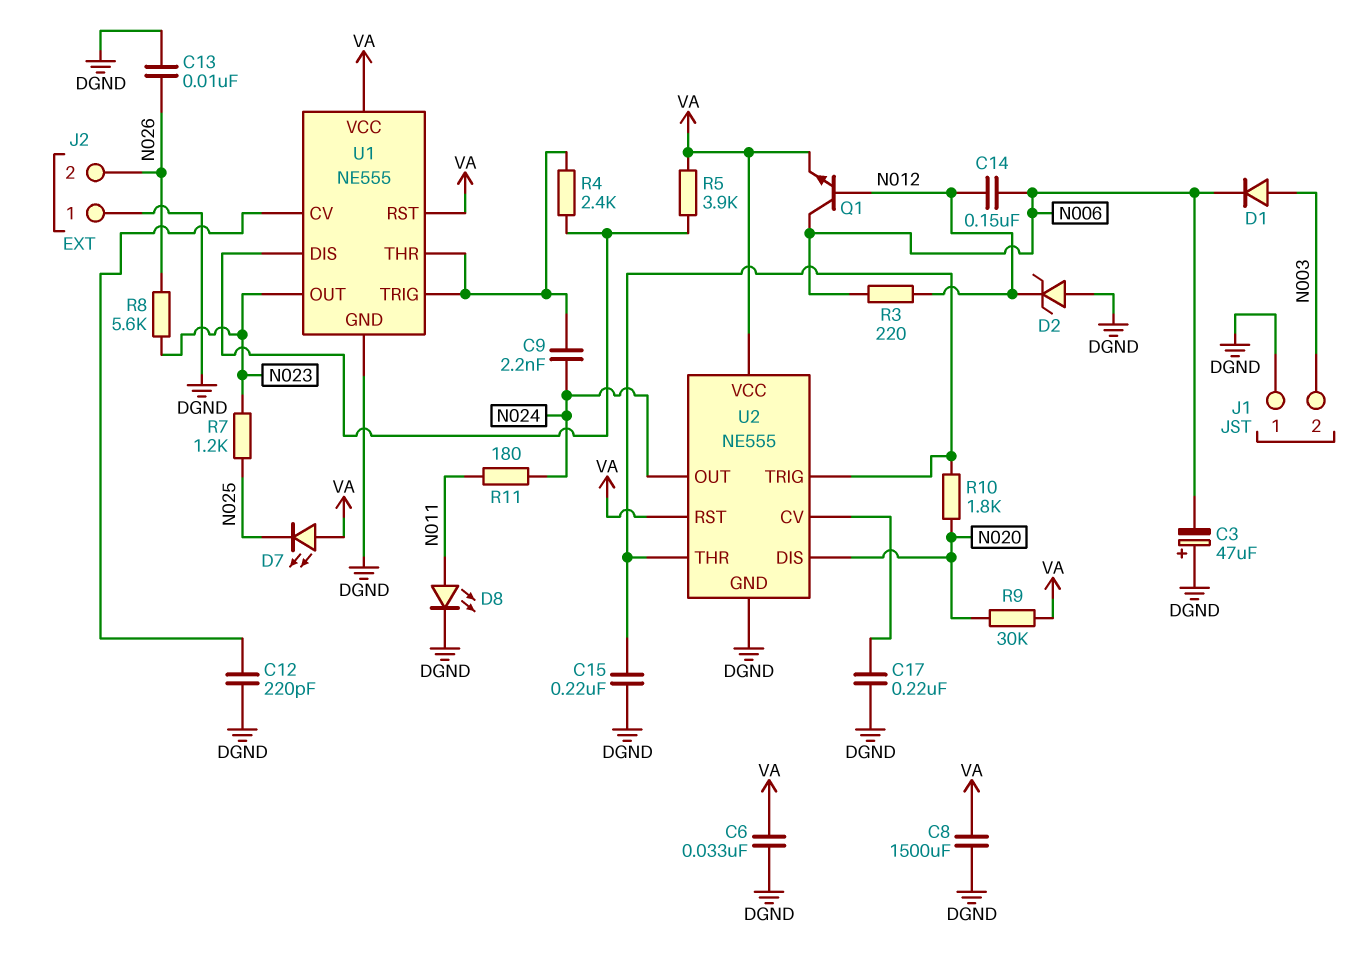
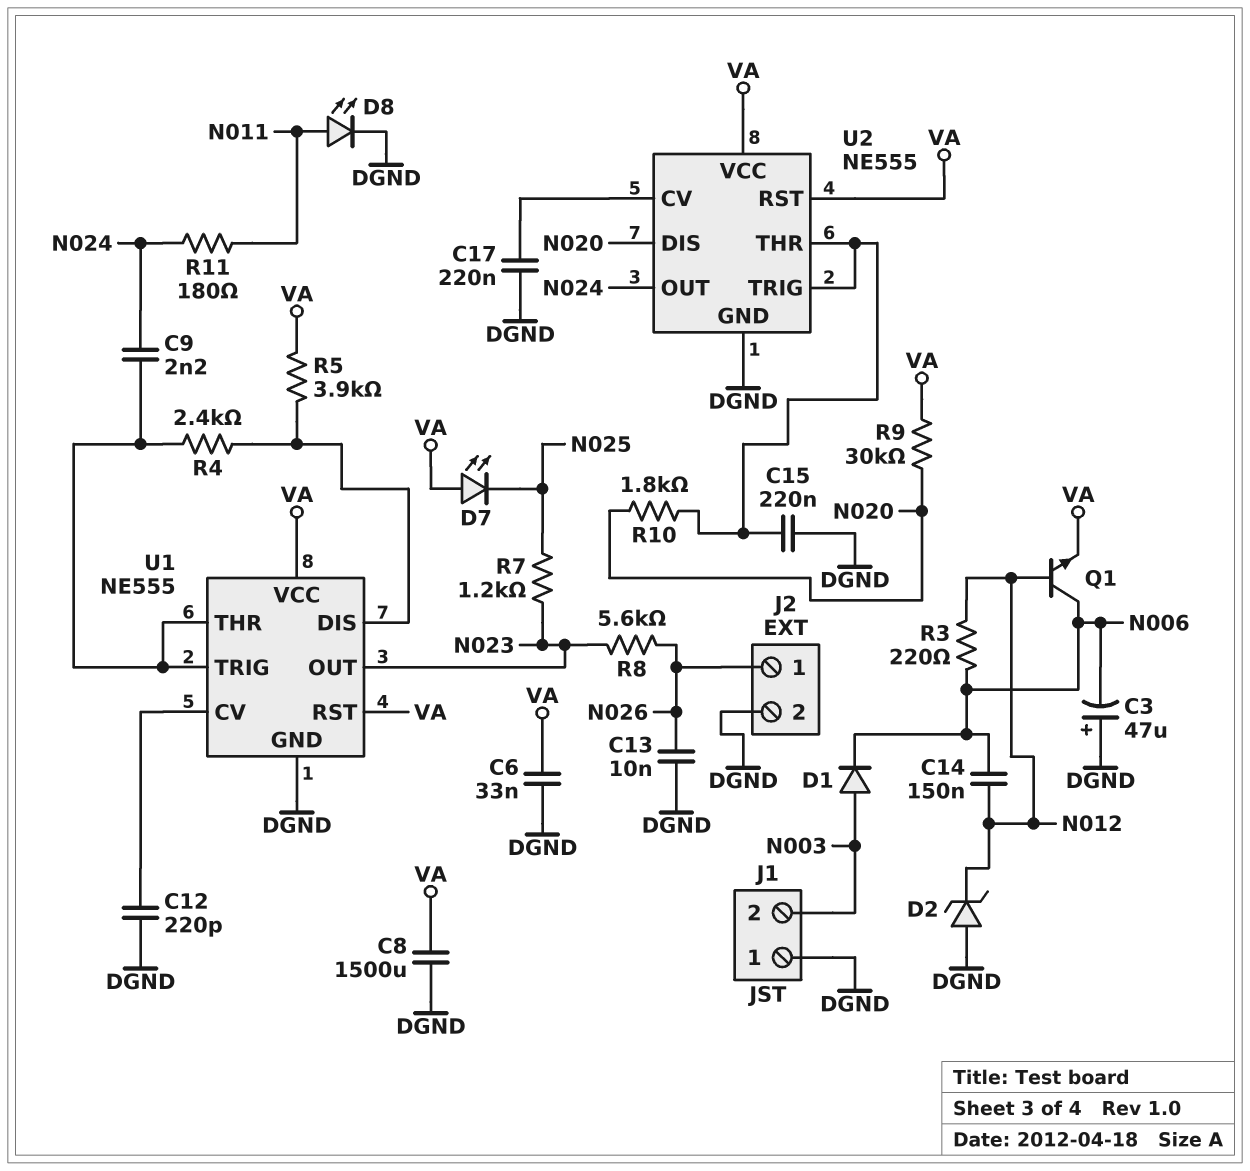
J2 pin 1: DGND -> N026
J2 pin 2: N026 -> DGND

